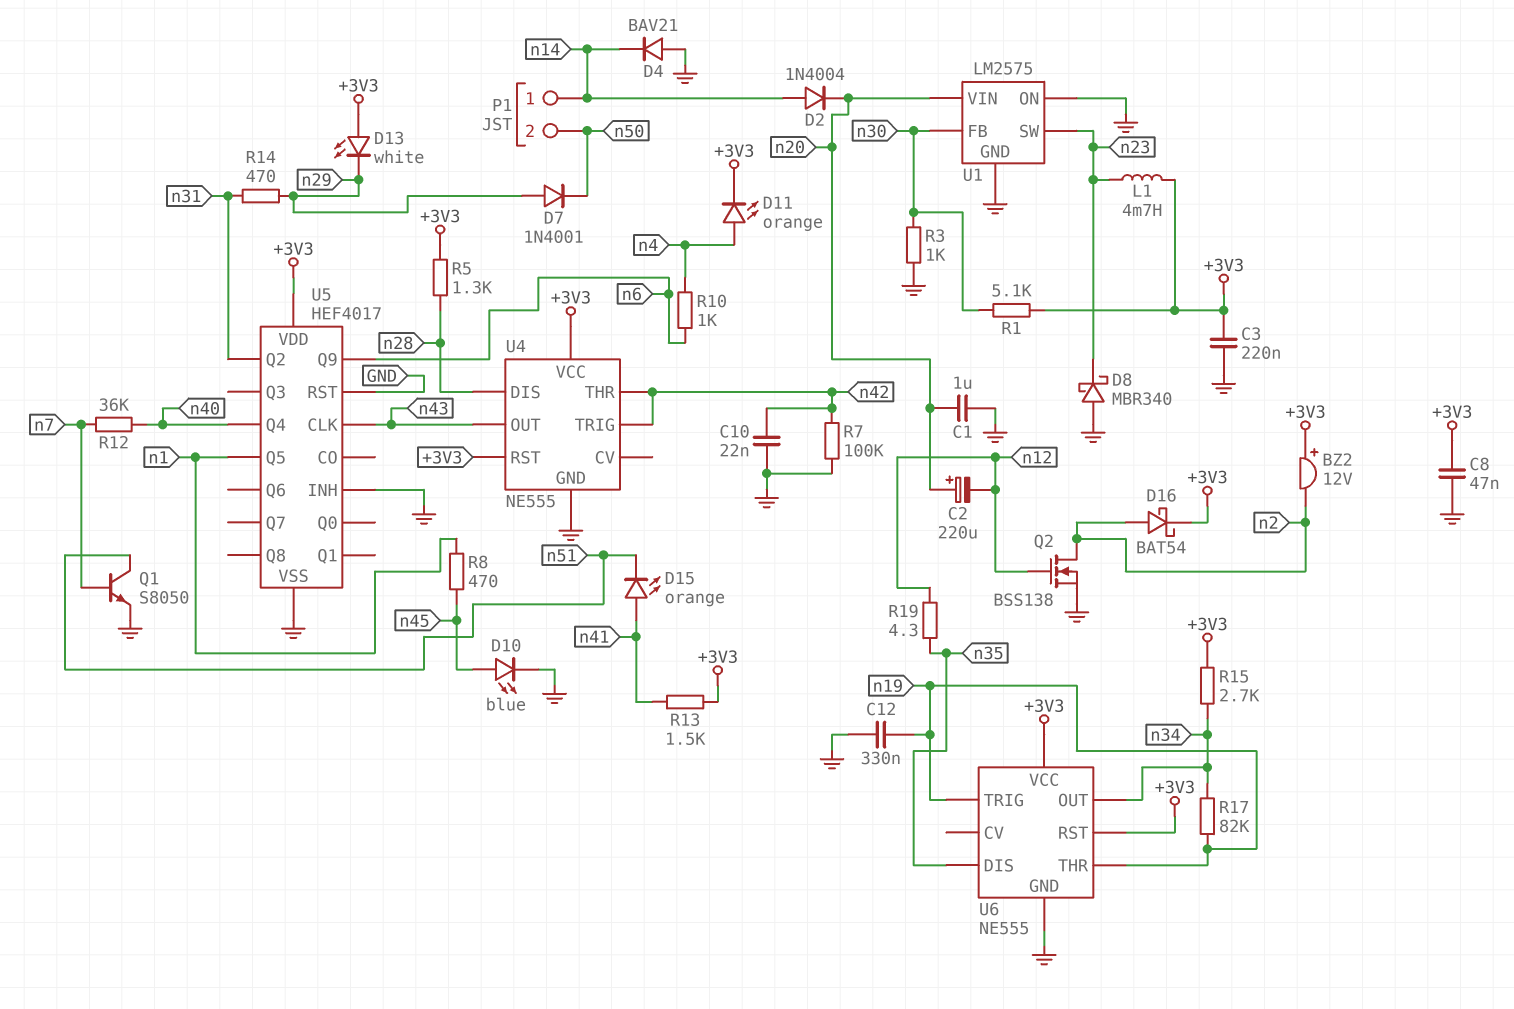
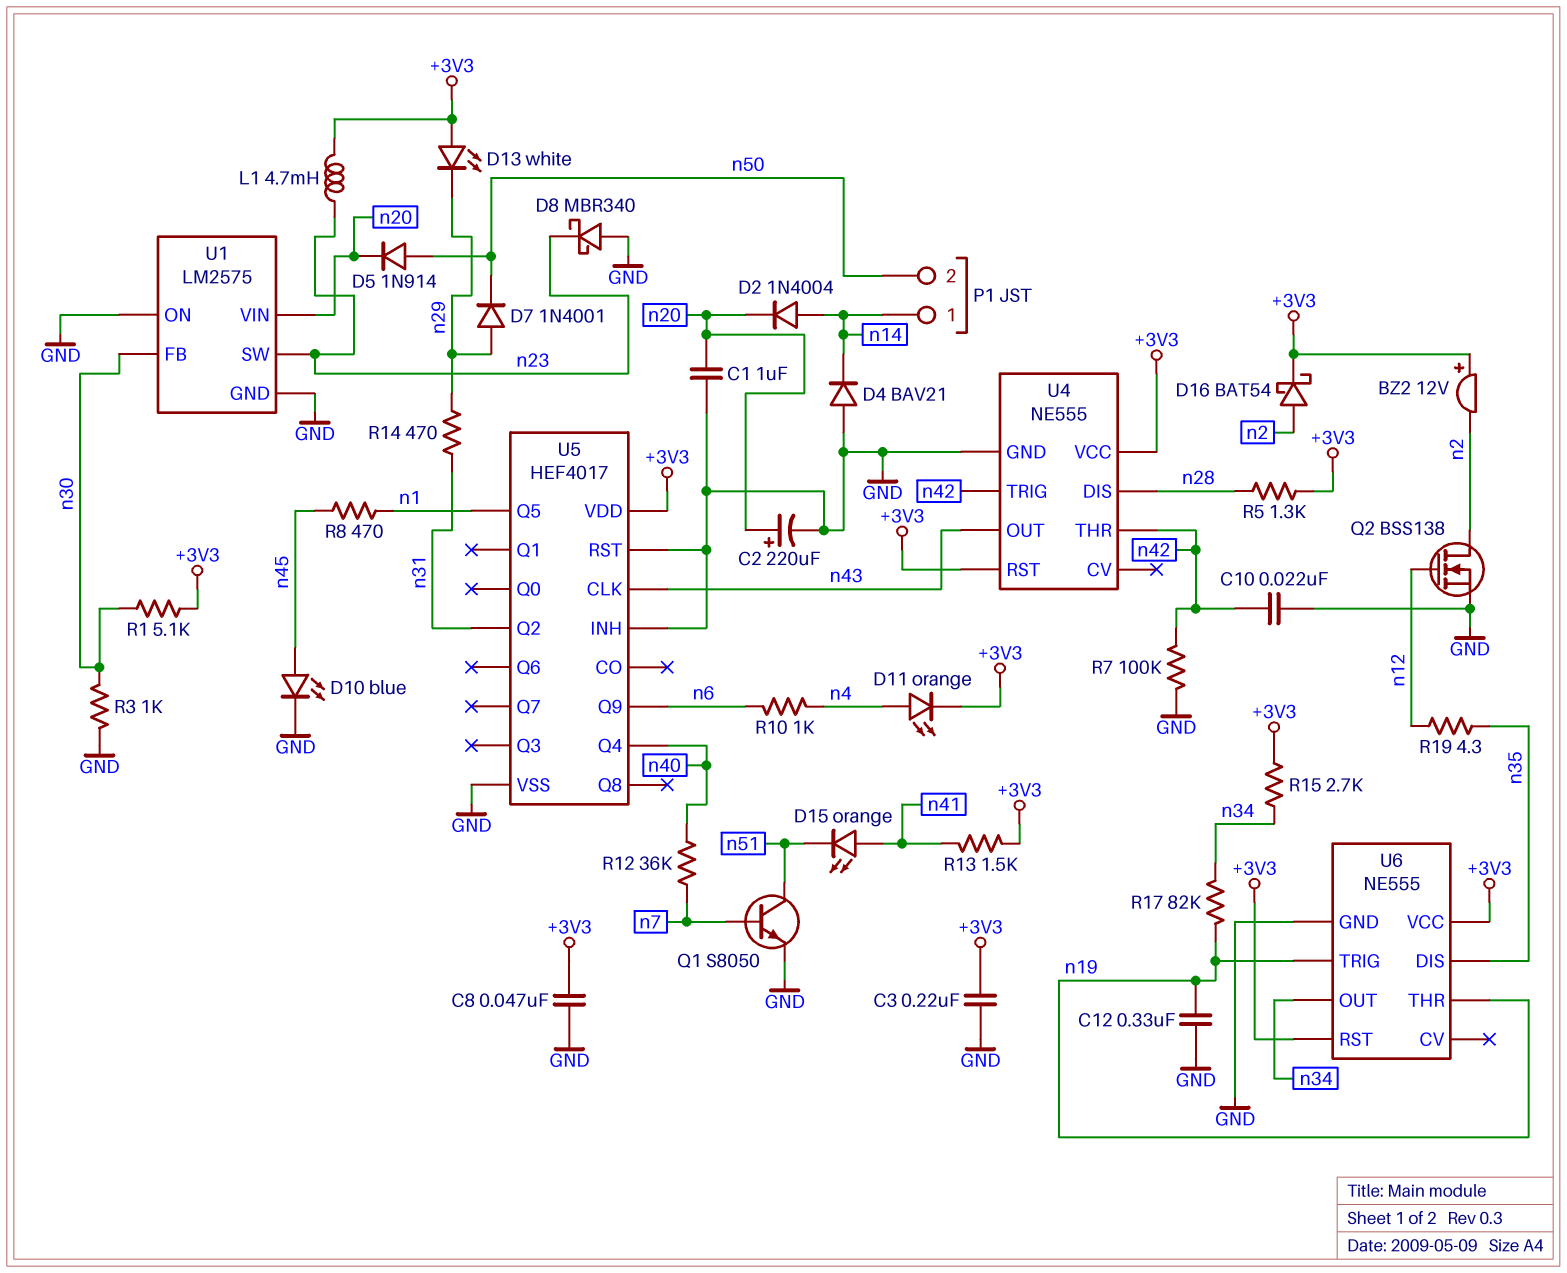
C2: 220uF (plus n20, minus n12) -> 220uF (plus n20, minus GND)
D5: none -> diode 1N914 (A n50, K n20)

